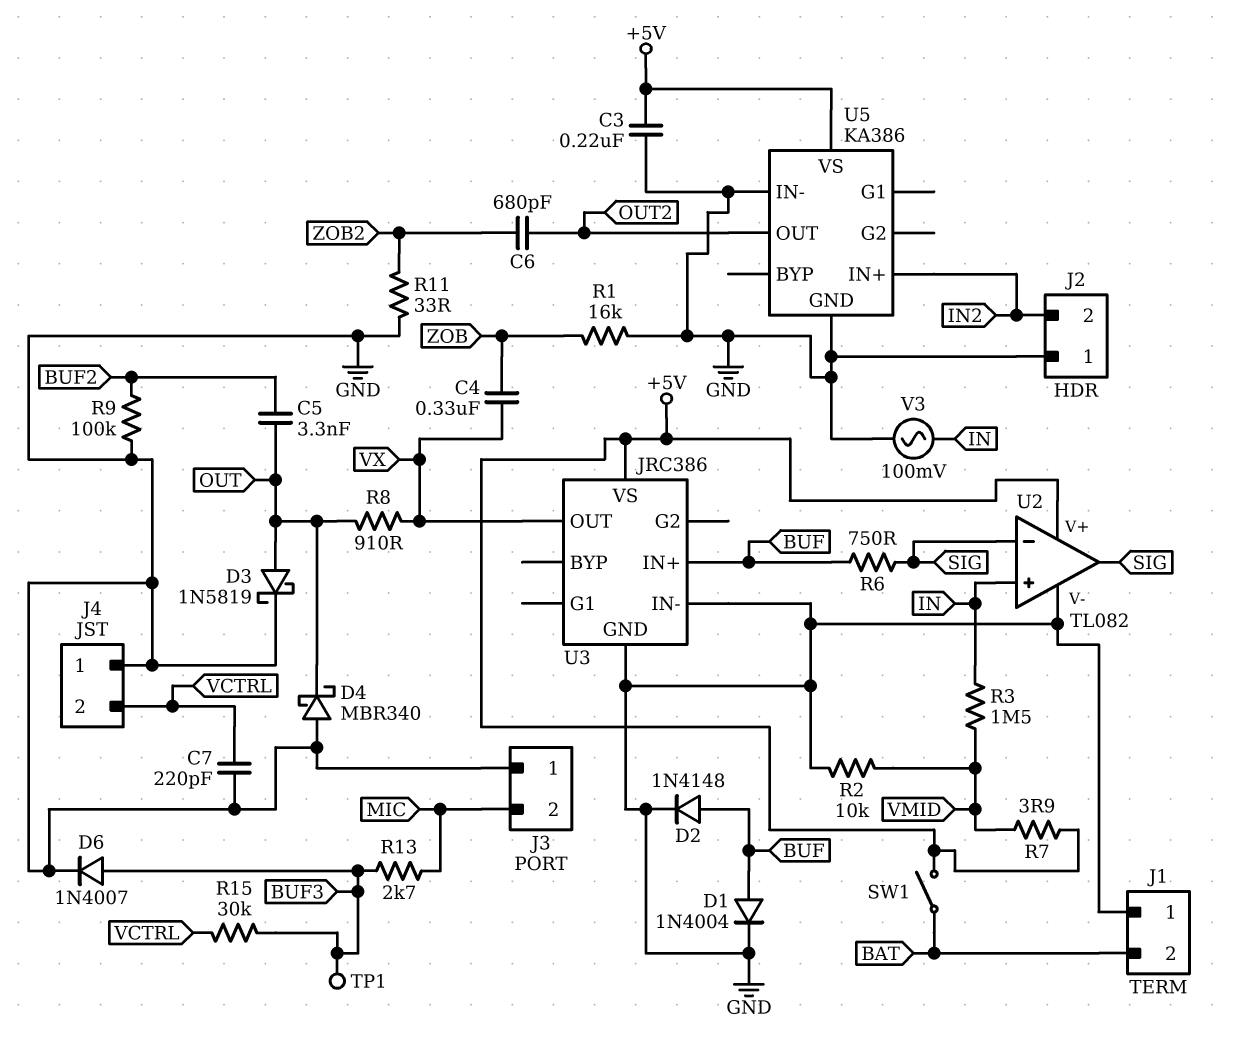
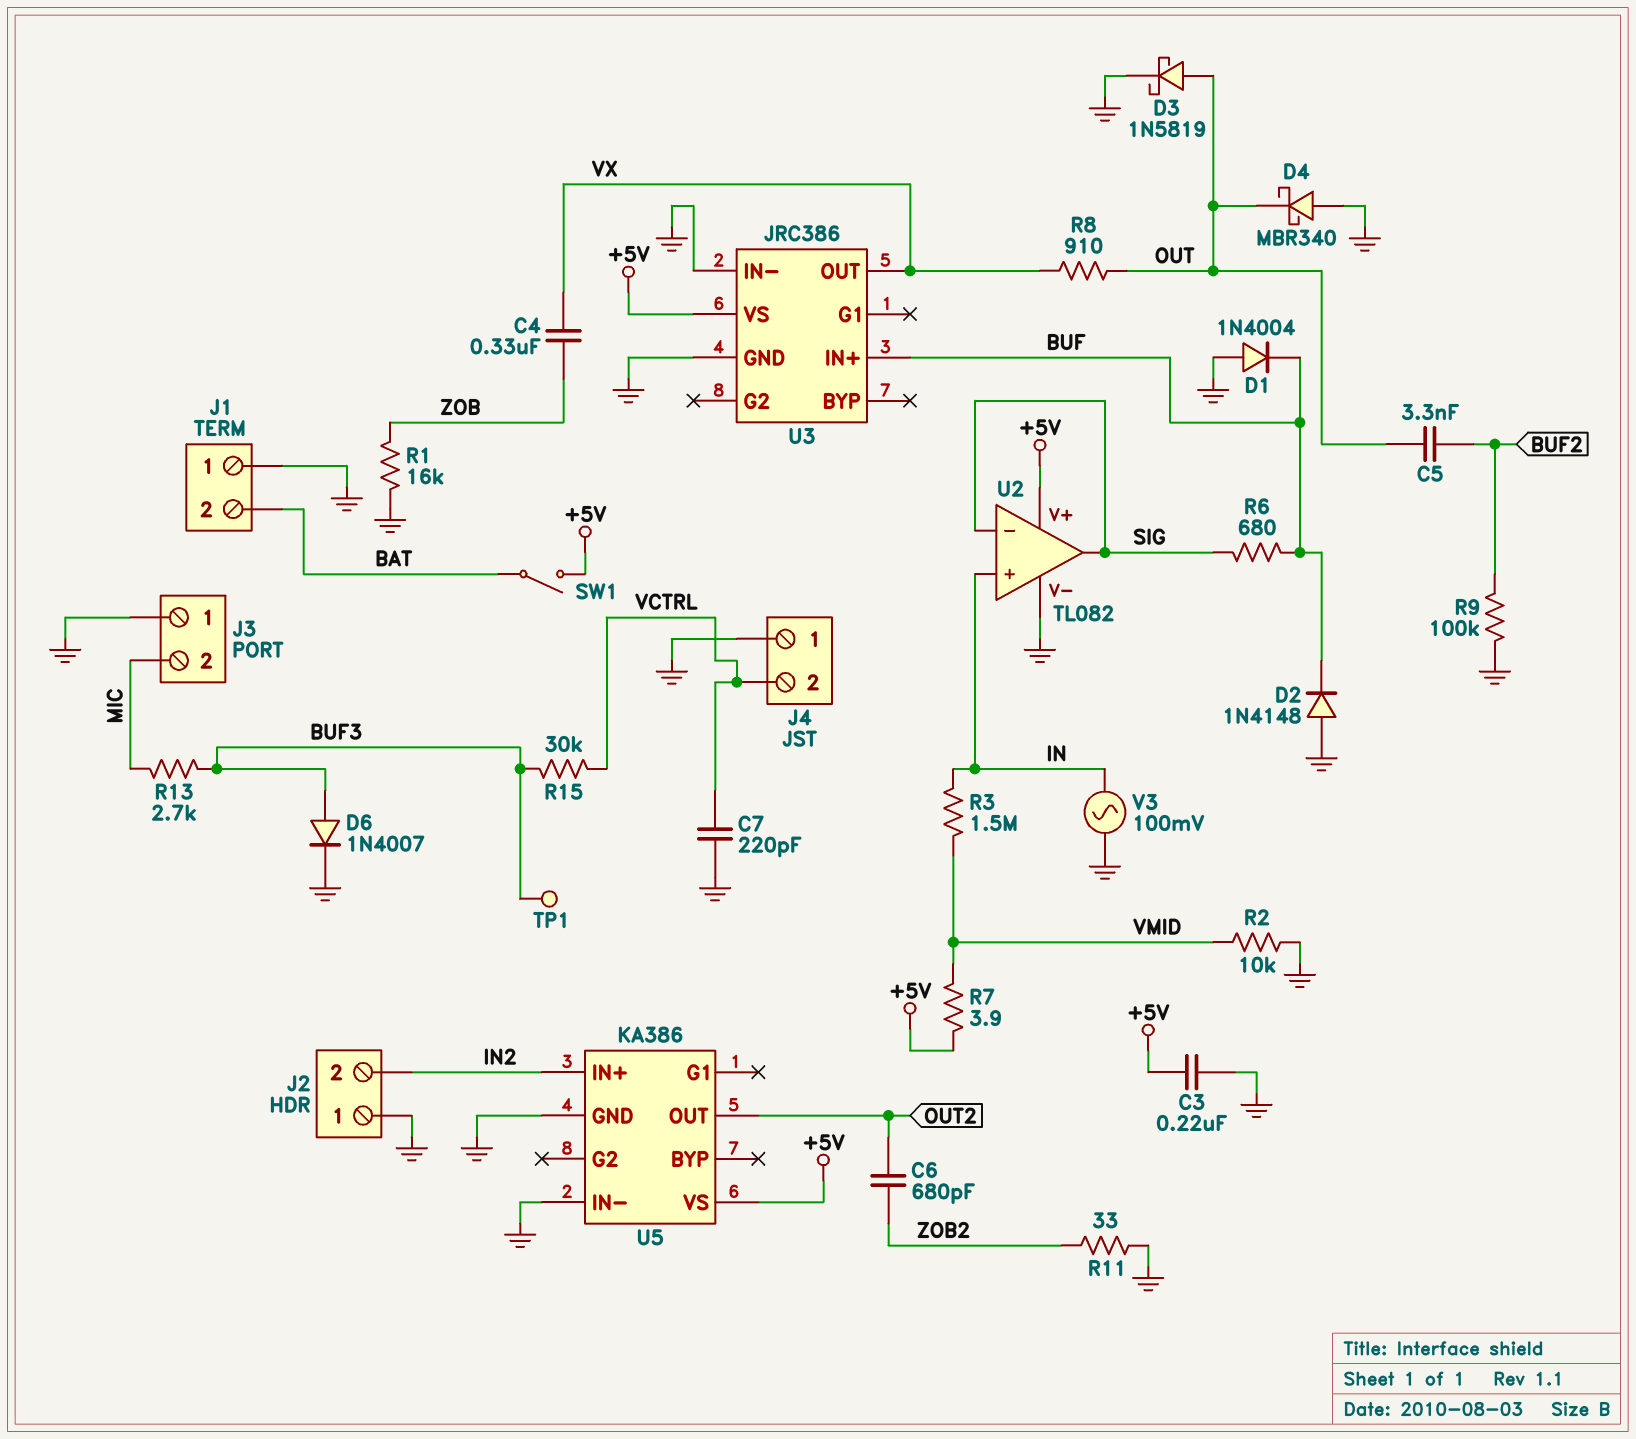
D1: diode 1N4004 (A BUF, K GND) -> diode 1N4004 (A GND, K BUF)
D2: diode 1N4148 (A BUF, K GND) -> diode 1N4148 (A GND, K BUF)
R6: 750 (BUF, SIG) -> 680 (BUF, SIG)

